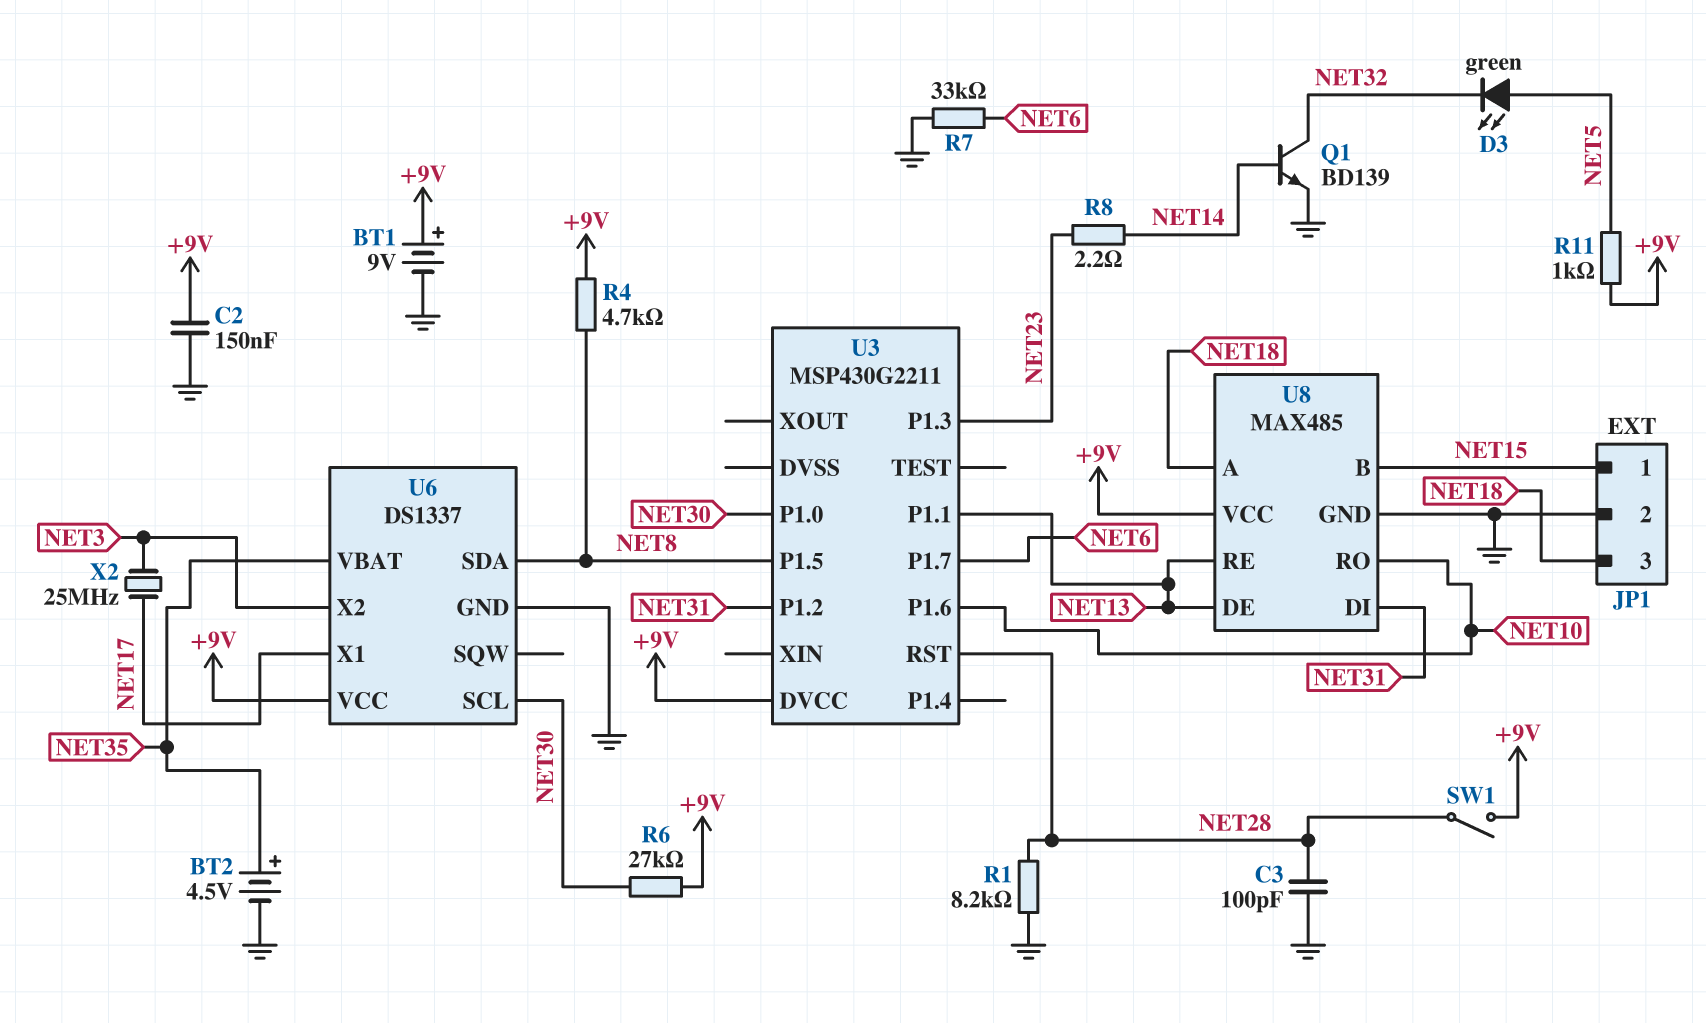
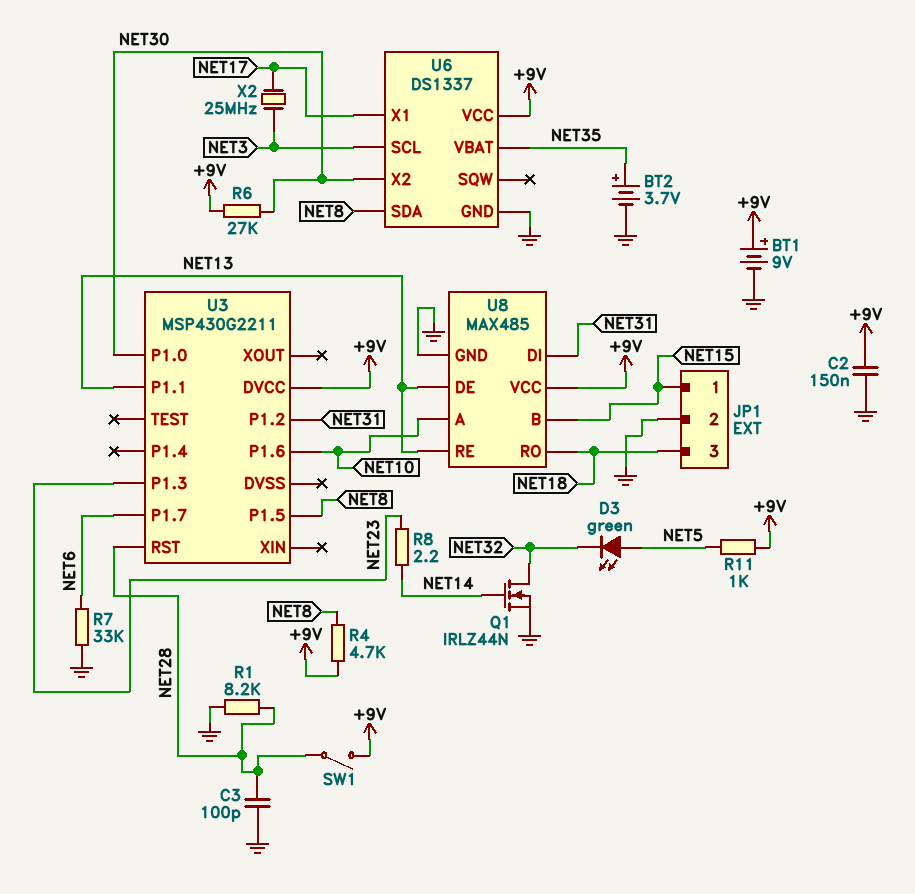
BT2: 4.5V (plus NET35, minus GND) -> 3.7V (plus NET35, minus GND)
Q1: NPN BD139 (B NET14, C NET32, E GND) -> NMOS IRLZ44N (G NET14, D NET32, S GND)
U6 pin SCL: NET30 -> NET3
U6 pin X2: NET3 -> NET30
U8 pin A: NET18 -> NET10
U8 pin RO: NET10 -> NET18

